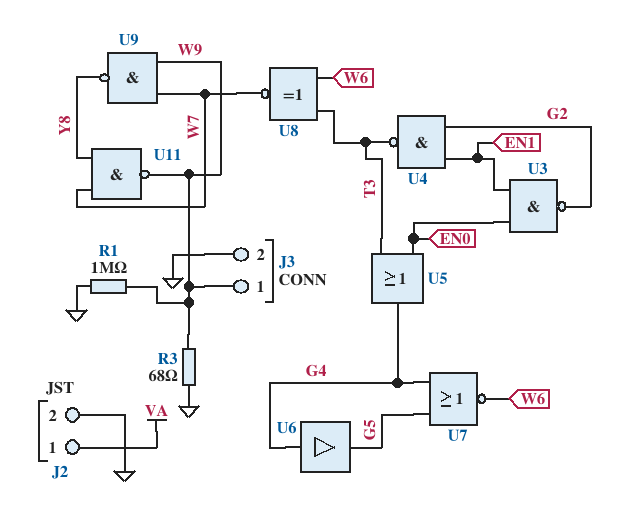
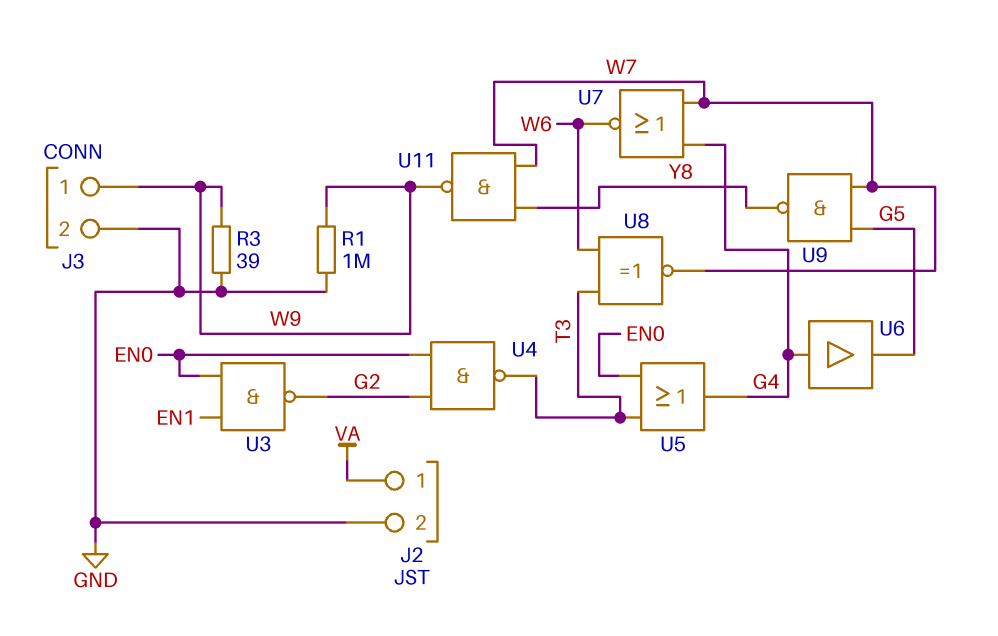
R3: 68 (GND, W9) -> 39 (GND, W9)
U4: NAND (in EN1, in G2, out T3) -> NAND (in EN0, in G2, out T3)
U7: NOR (in G4, in G5, out W6) -> NOR (in G4, in W7, out W6)
U9: NAND (in W7, in W9, out Y8) -> NAND (in G5, in W7, out Y8)

